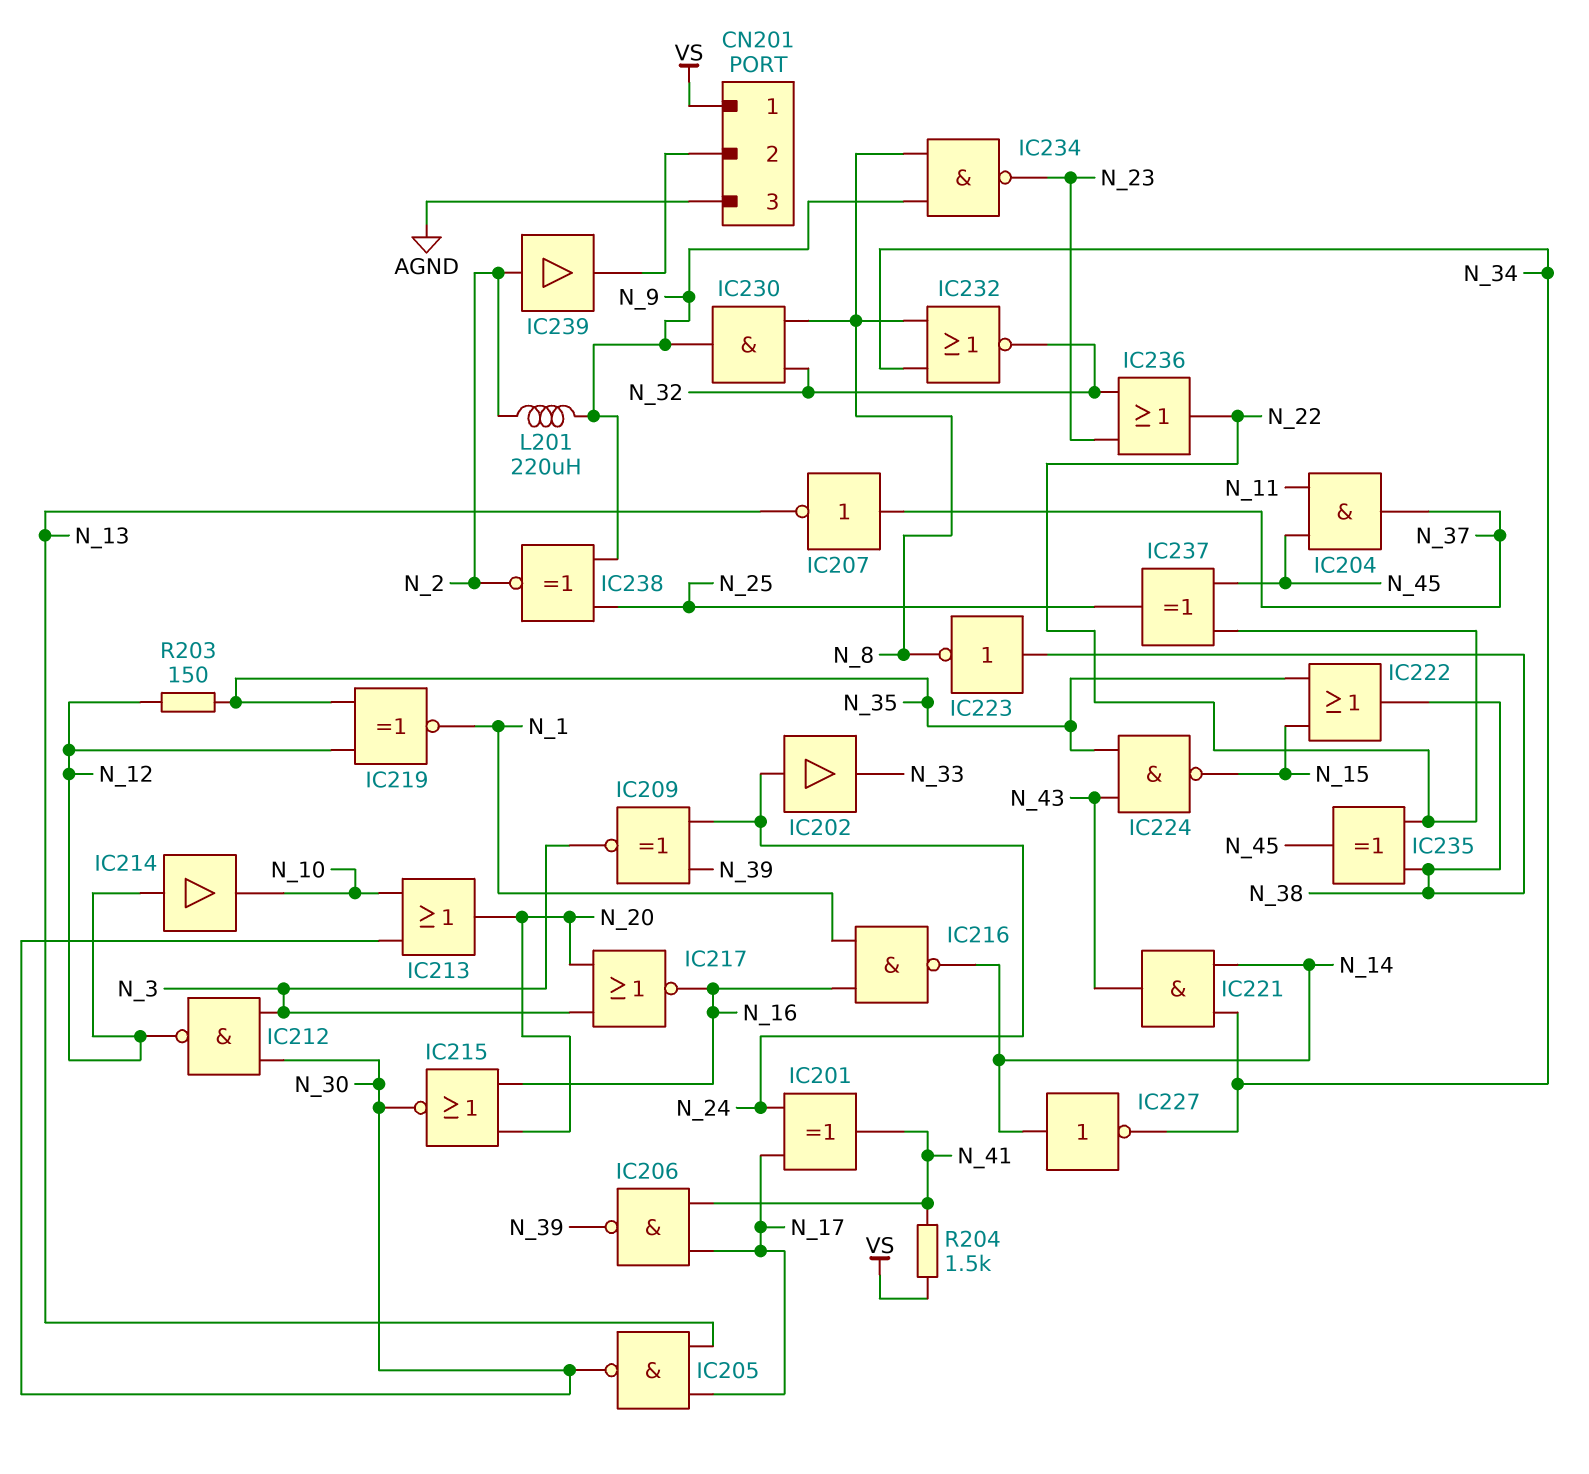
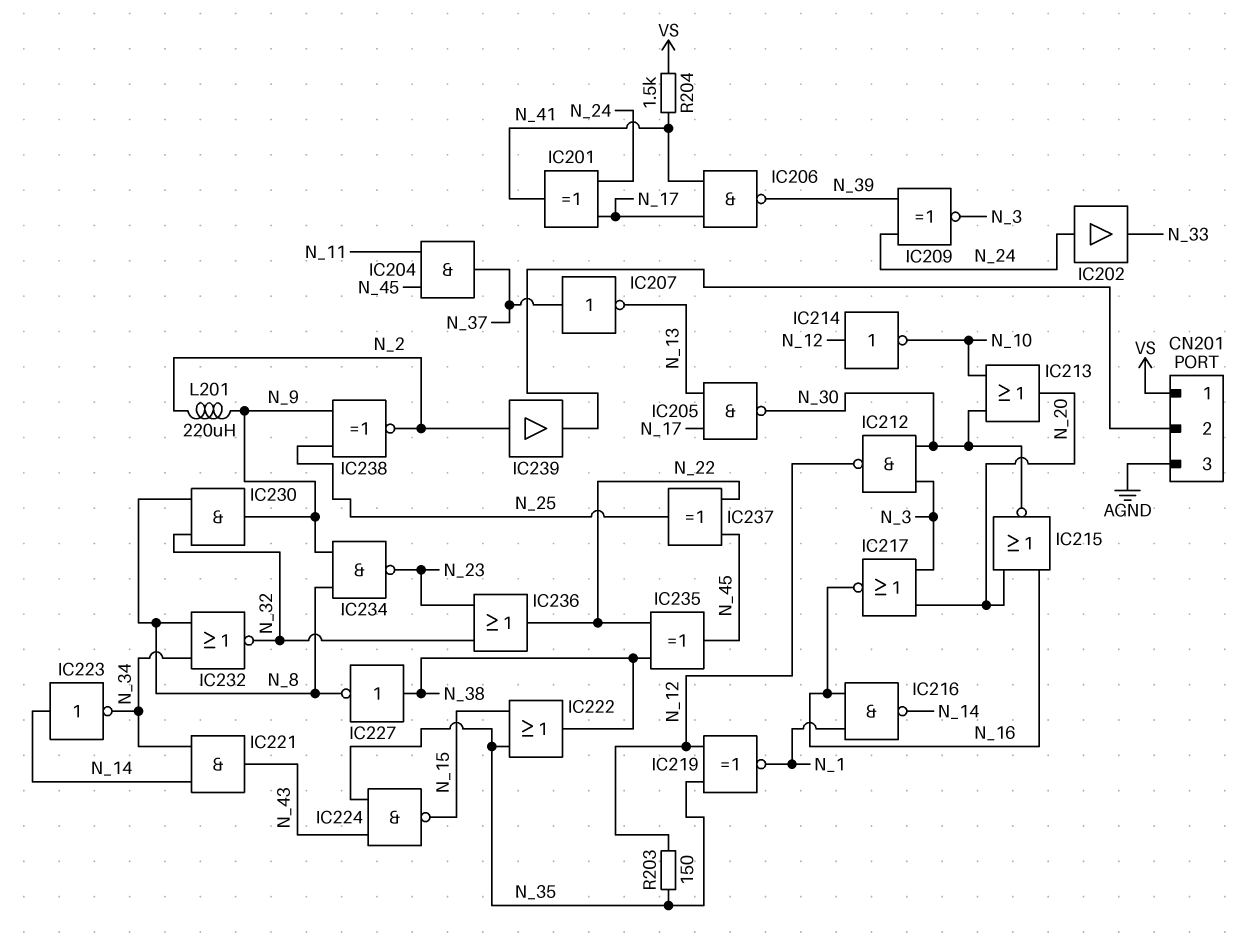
IC214: buffer (in N_12, out N_10) -> NOT (in N_12, out N_10)
IC223: NOT (in N_38, out N_8) -> NOT (in N_14, out N_34)
IC227: NOT (in N_14, out N_34) -> NOT (in N_38, out N_8)

